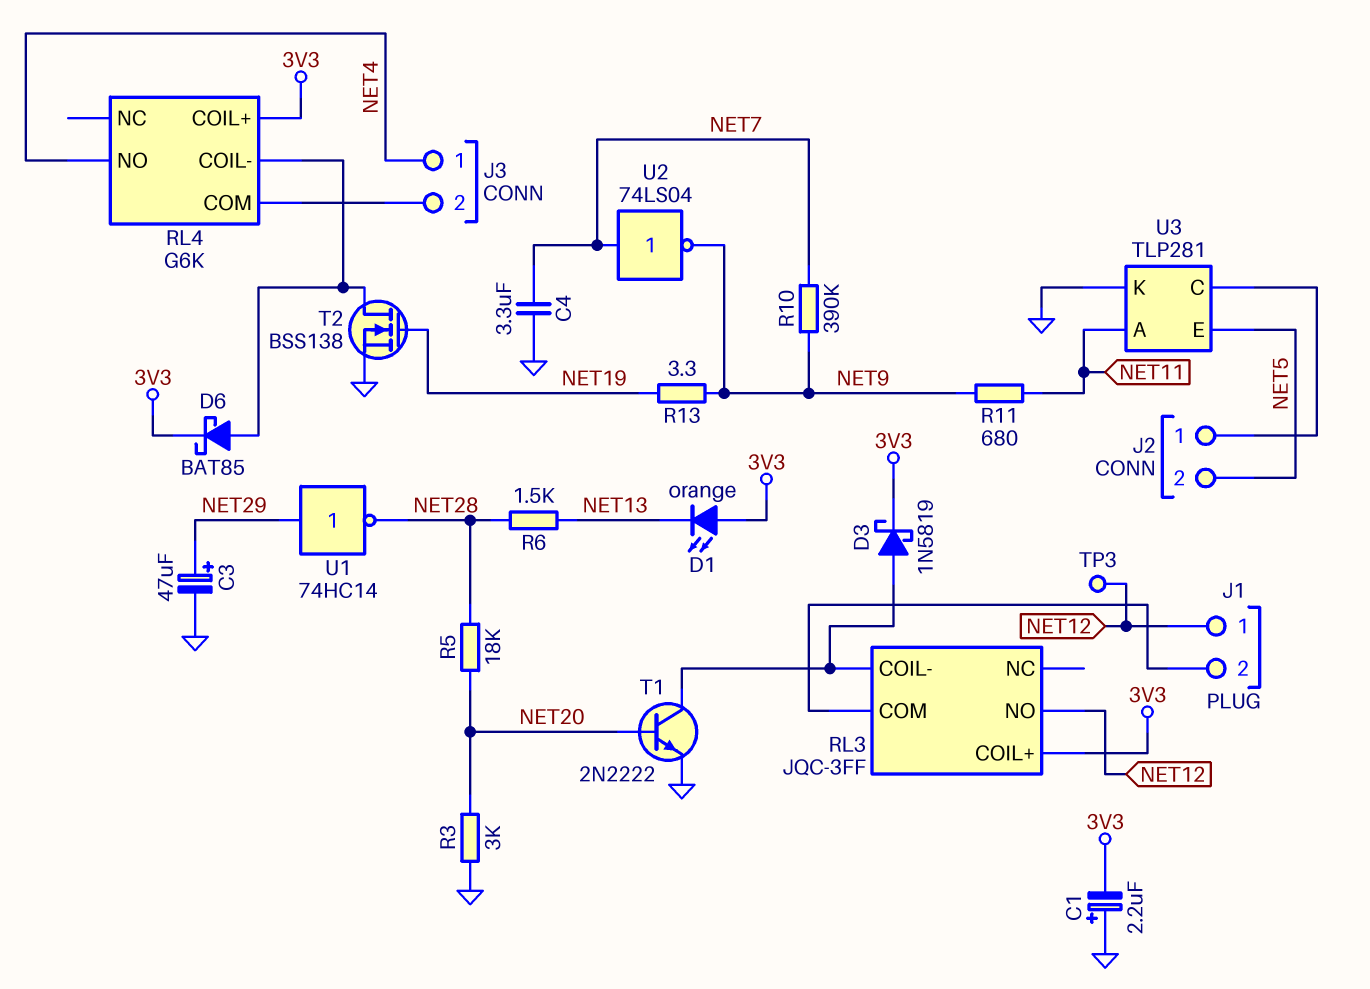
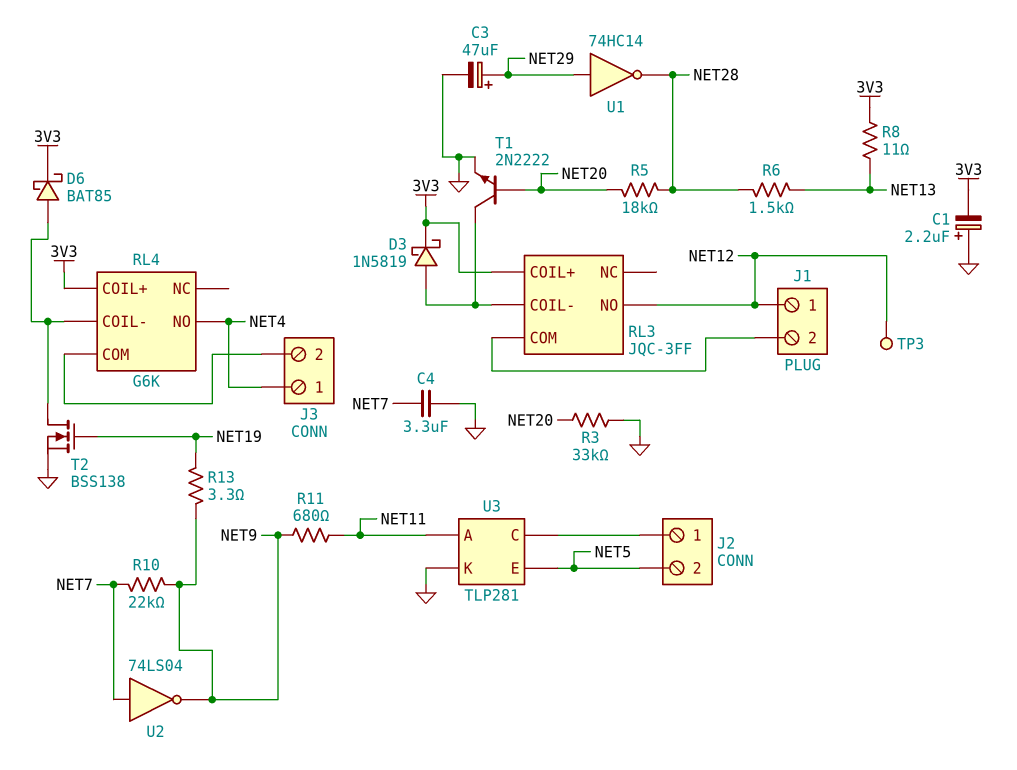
D1: LED orange (A 3V3, K NET13) -> none
R3: 3k (GND, NET20) -> 33k (GND, NET20)
R8: none -> 11 (3V3, NET13)
R10: 390k (NET7, NET9) -> 22k (NET7, NET9)

